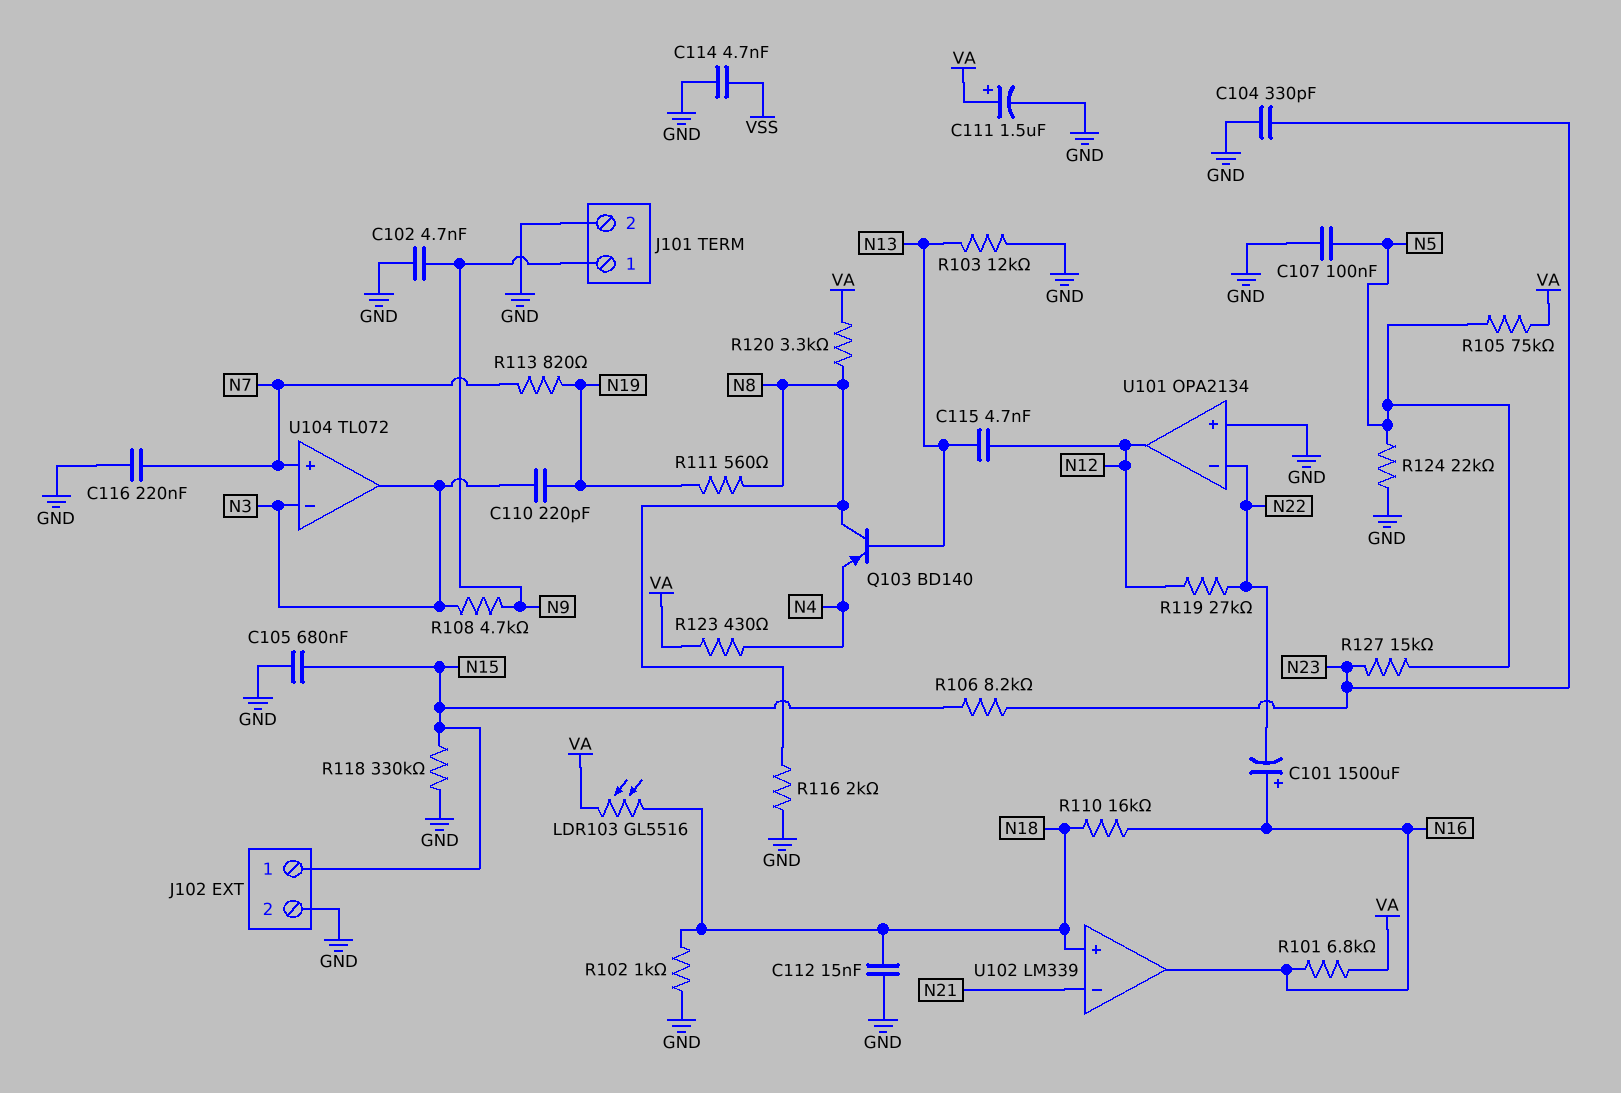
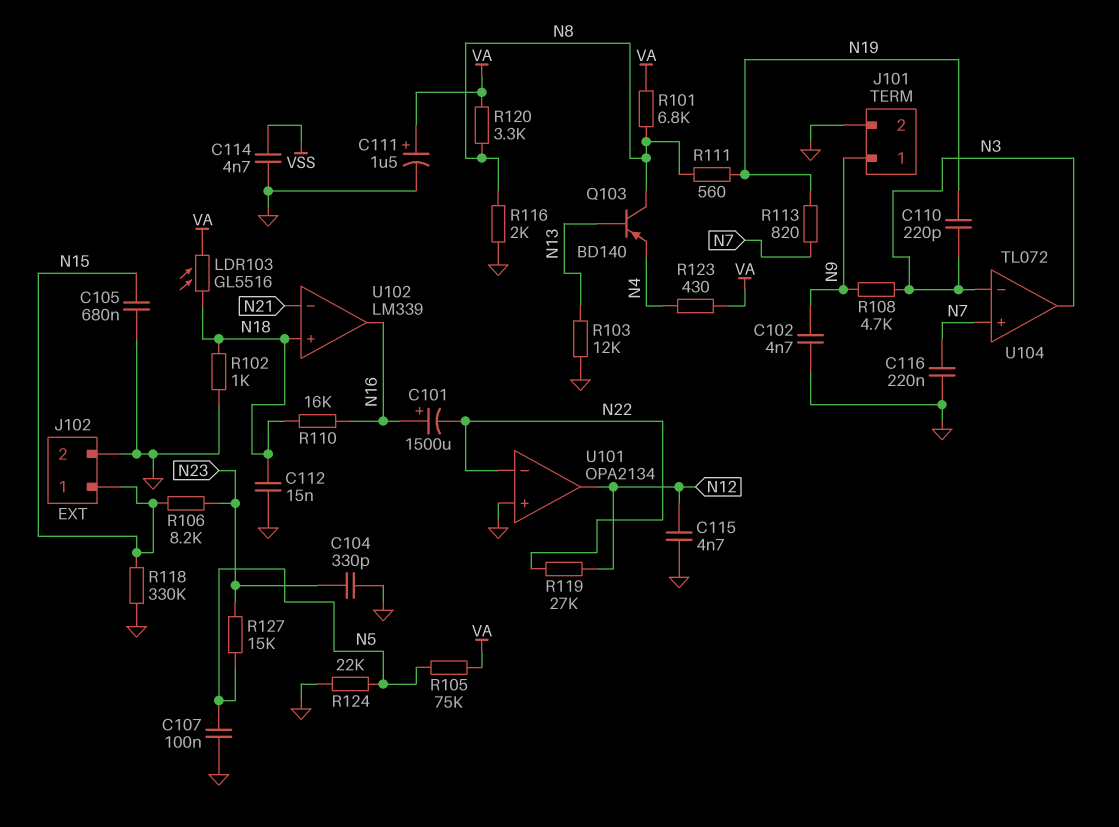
C115: 4.7nF (N12, N13) -> 4.7nF (GND, N12)
R101: 6.8k (N16, VA) -> 6.8k (N8, VA)

